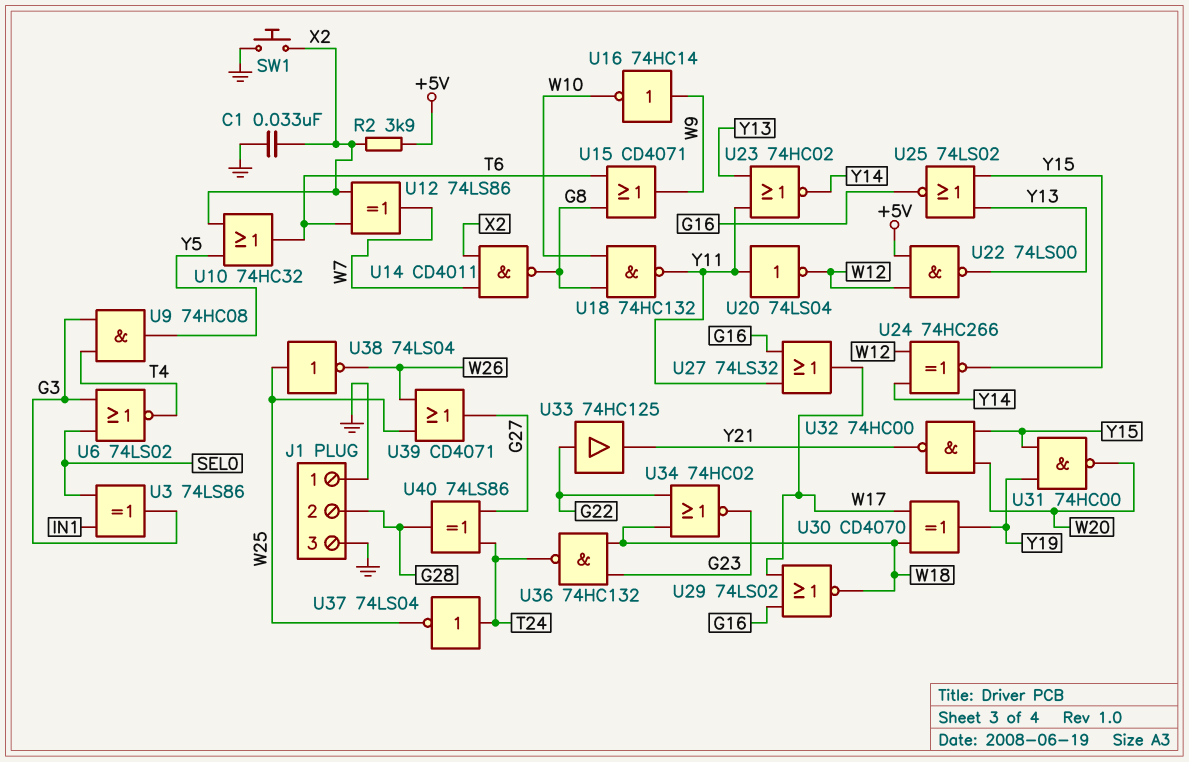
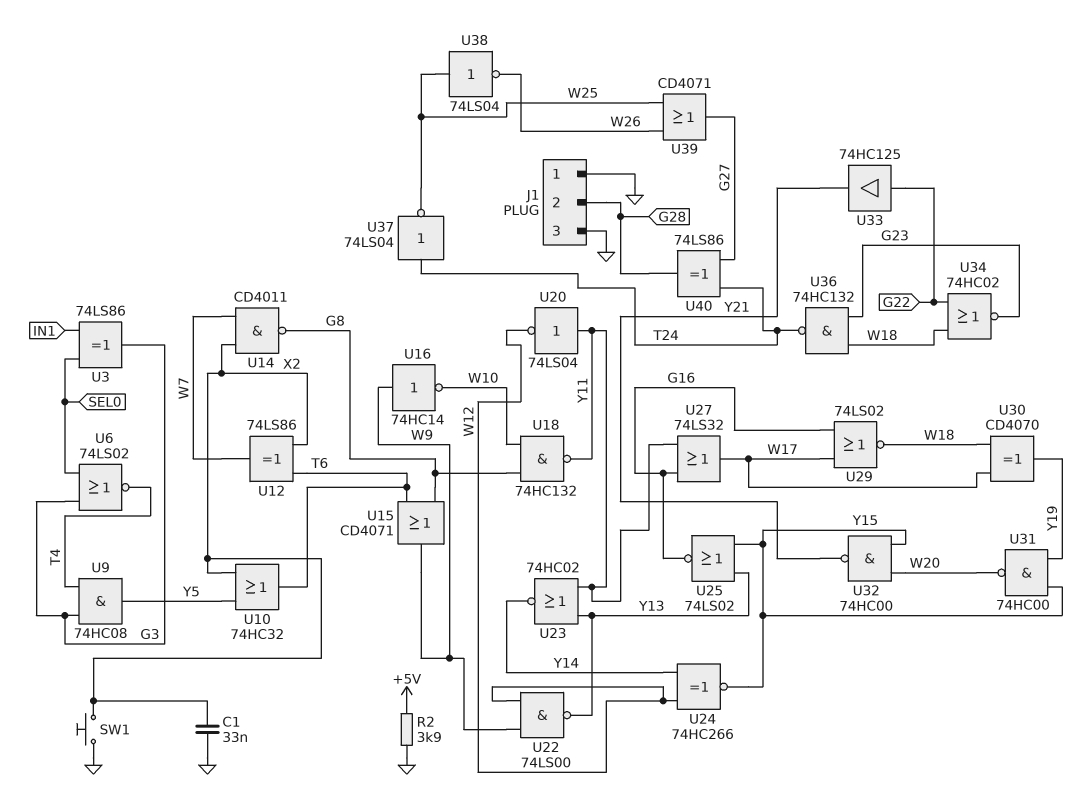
R2: 3.9k (+5V, X2) -> 3.9k (+5V, GND)
U22: NAND 74LS00 (in +5V, in W12, out Y13) -> NAND 74LS00 (in W9, in W12, out Y13)

